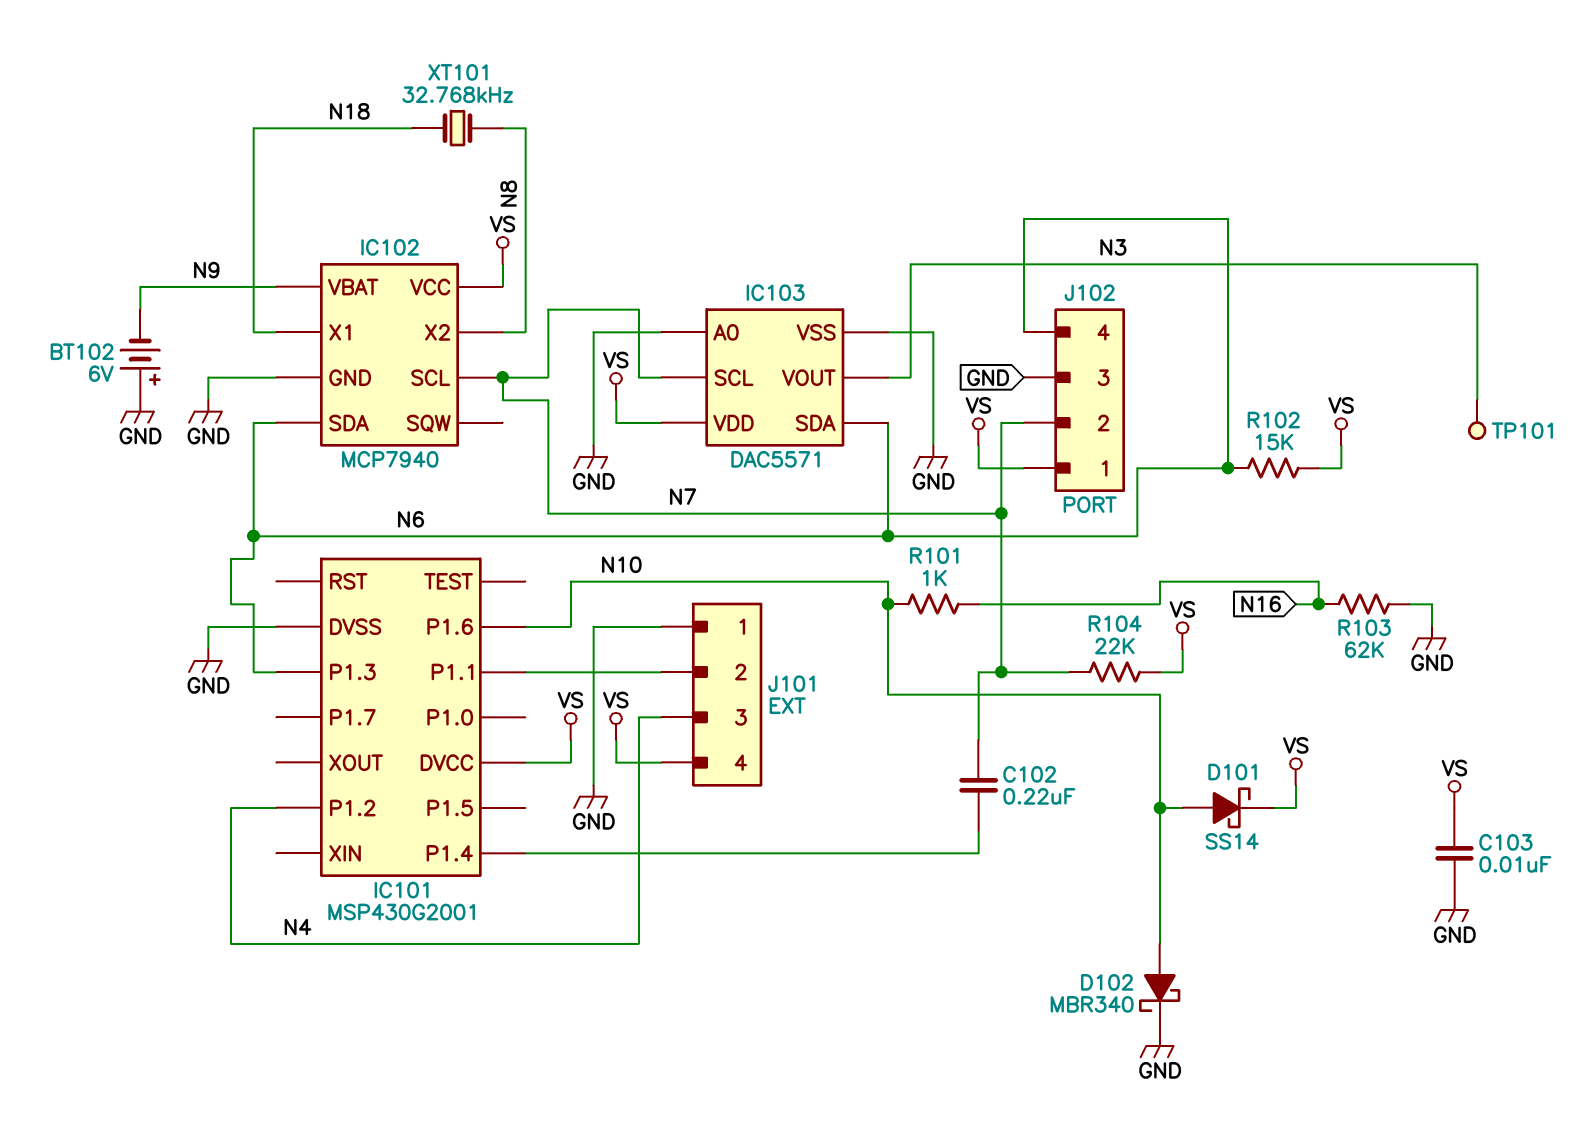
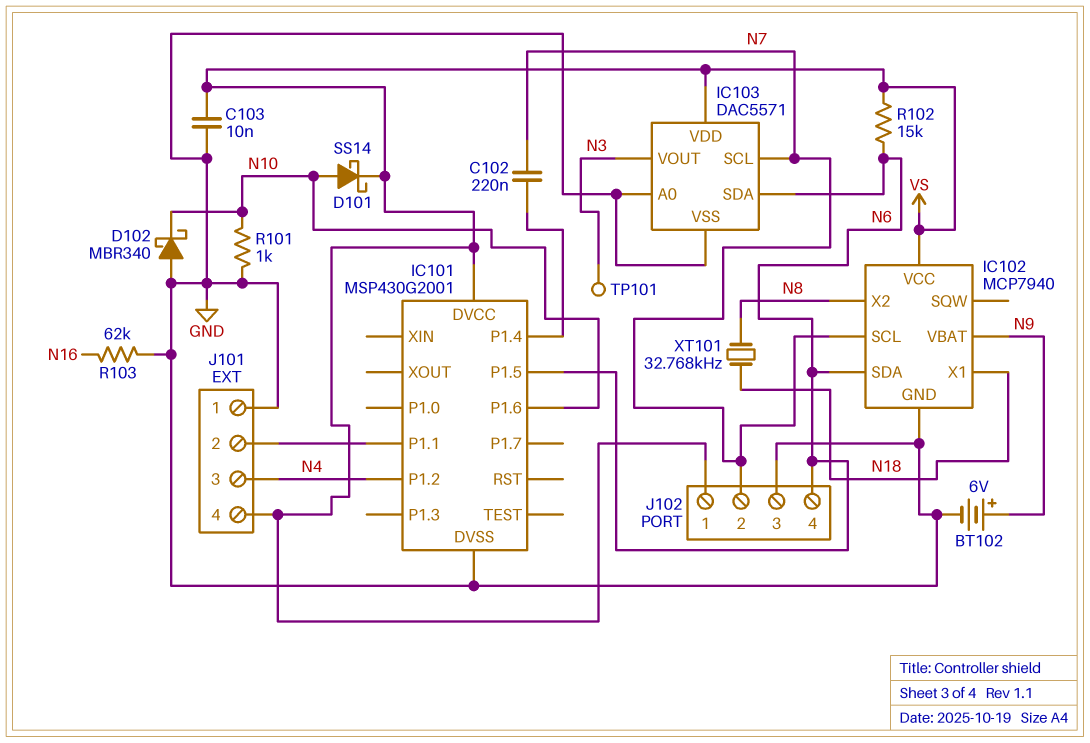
BT102: 6V (plus GND, minus N9) -> 6V (plus N9, minus GND)
D102: schottky MBR340 (A N10, K GND) -> schottky MBR340 (A GND, K N10)
IC101 pin P1.3: N6 -> none
IC101 pin P1.5: none -> N6
R101: 1k (N10, N16) -> 1k (GND, N10)
R104: 22k (N7, VS) -> none

